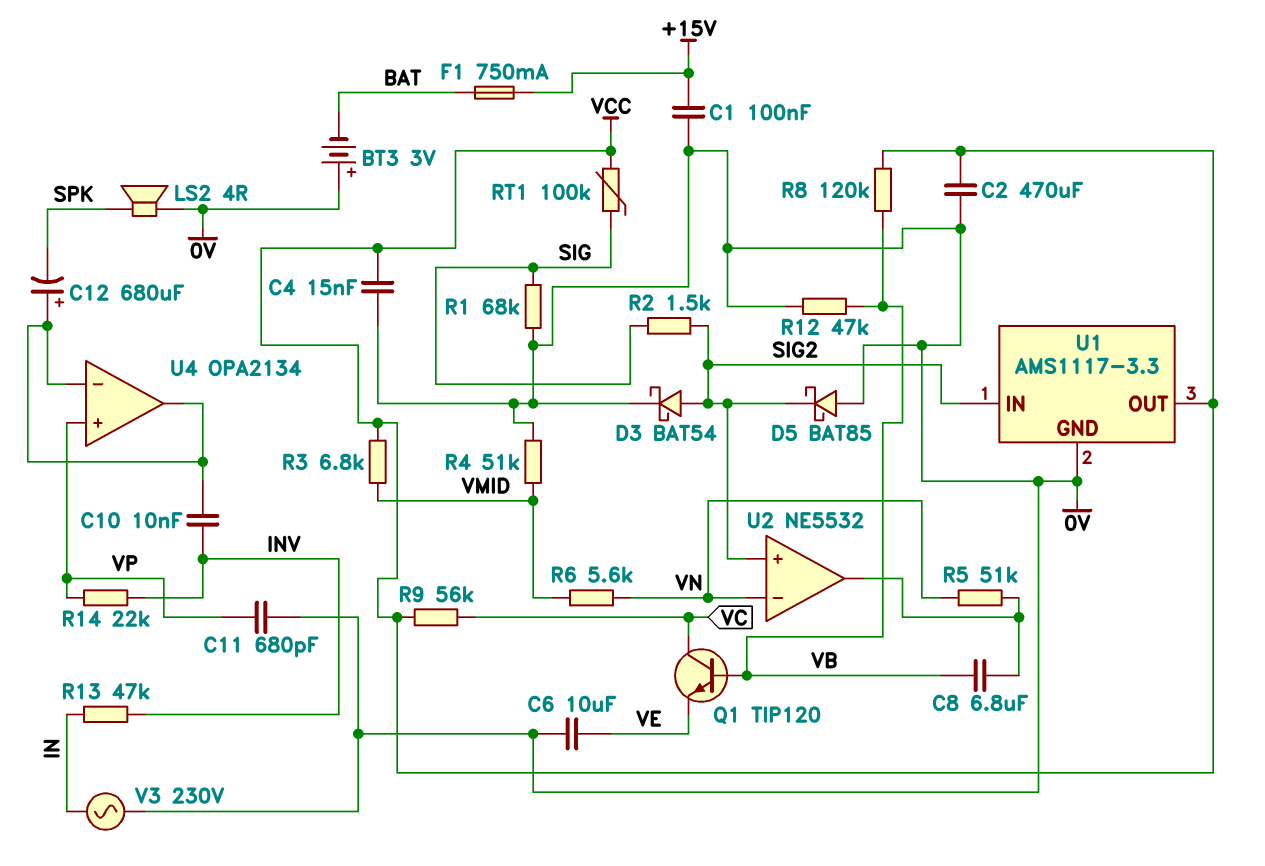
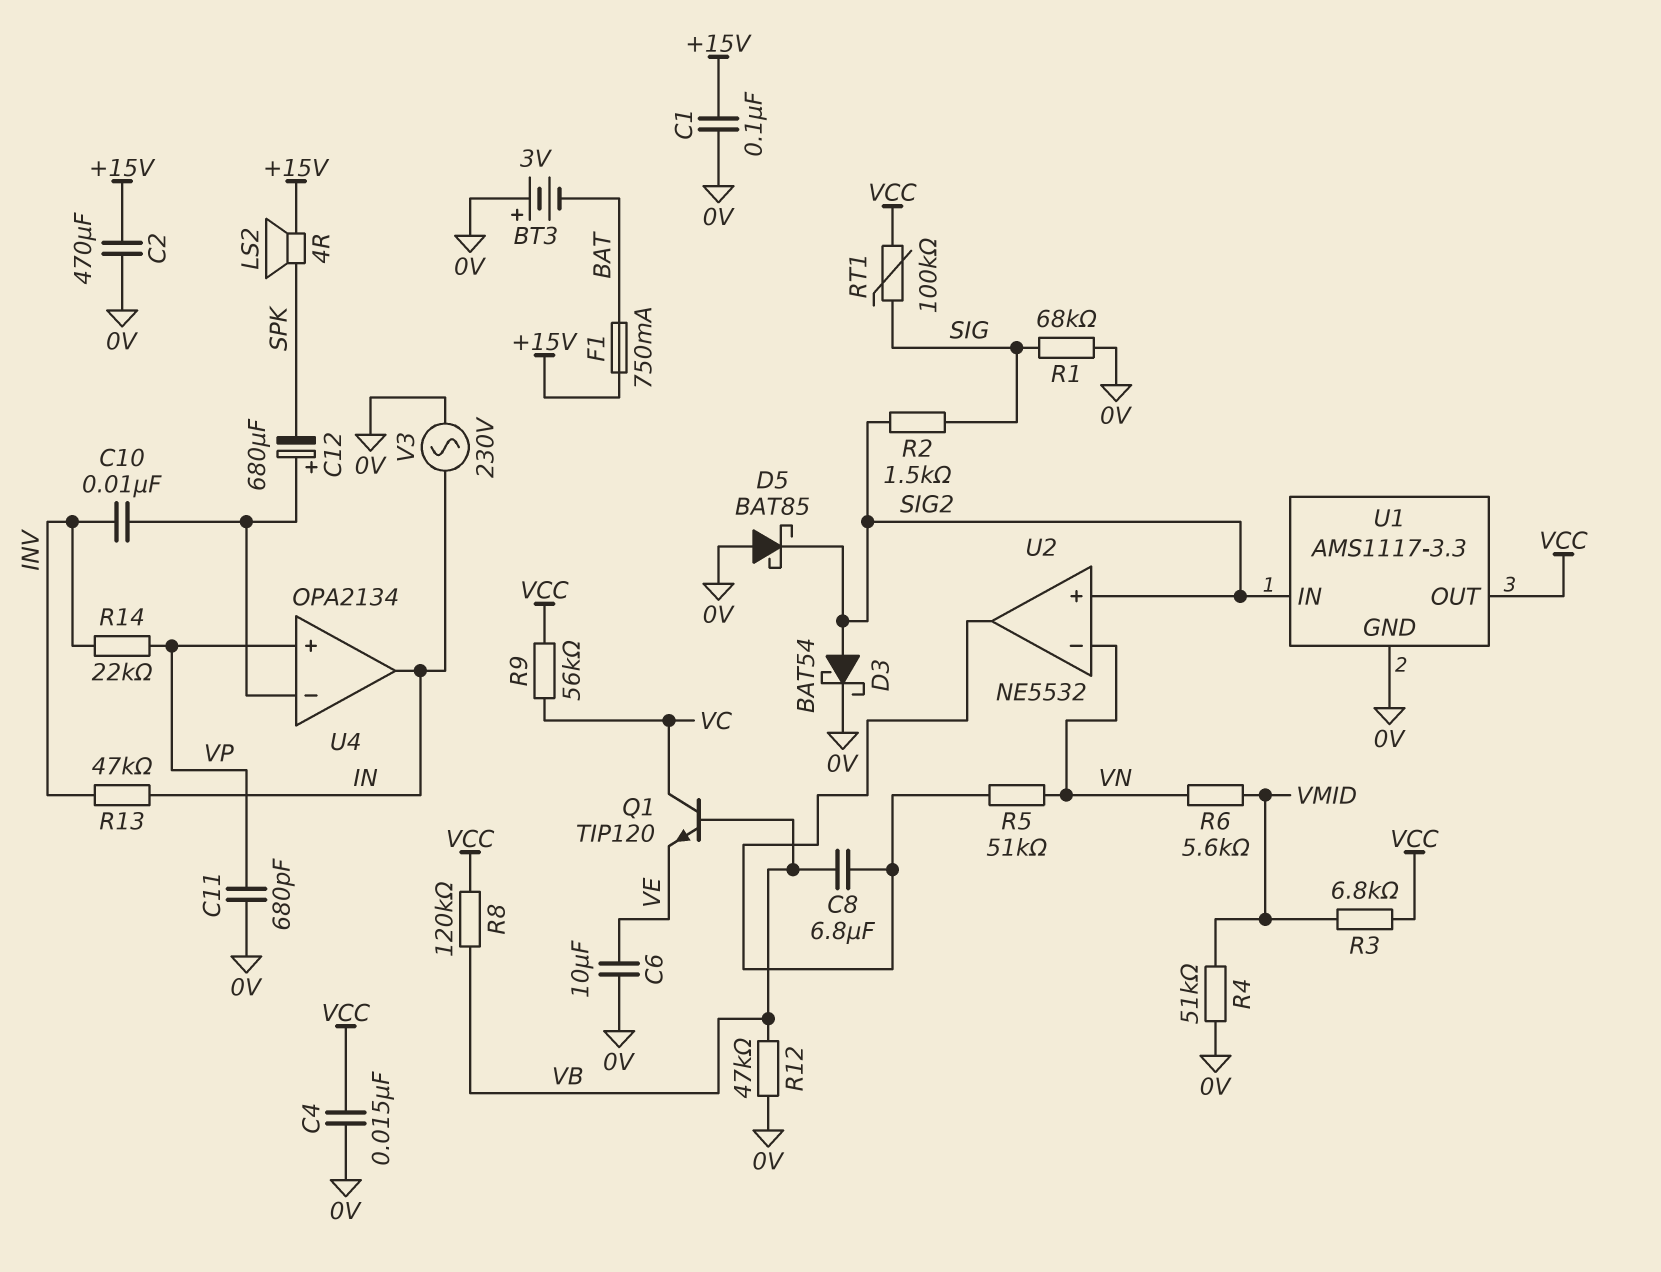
C2: 470uF (0V, VCC) -> 470uF (+15V, 0V)
LS2: speaker 4R (0V, SPK) -> speaker 4R (+15V, SPK)
U4 pin out: U4/in- -> IN

